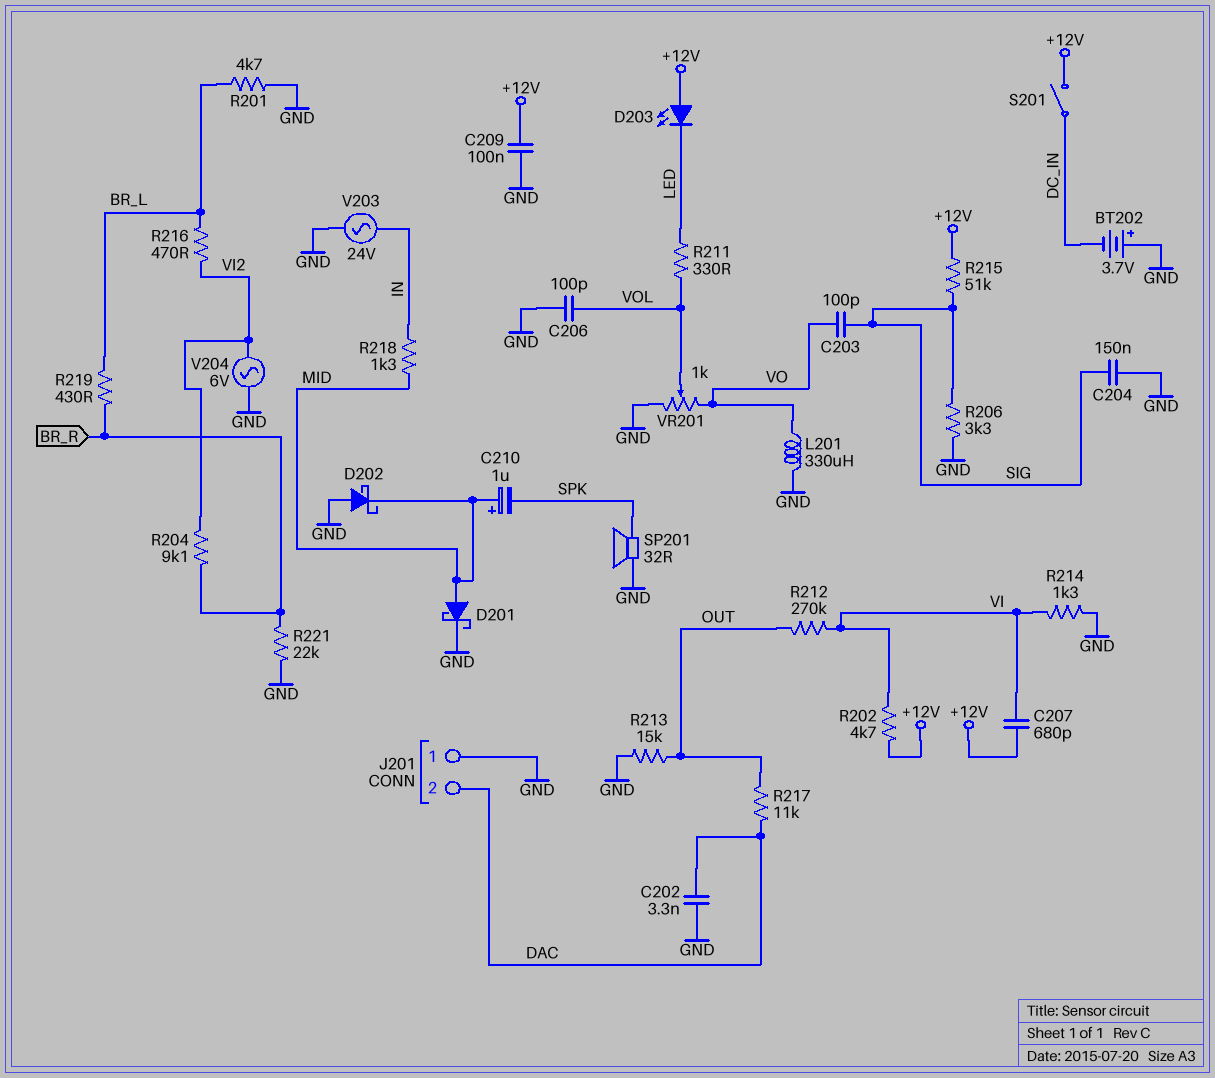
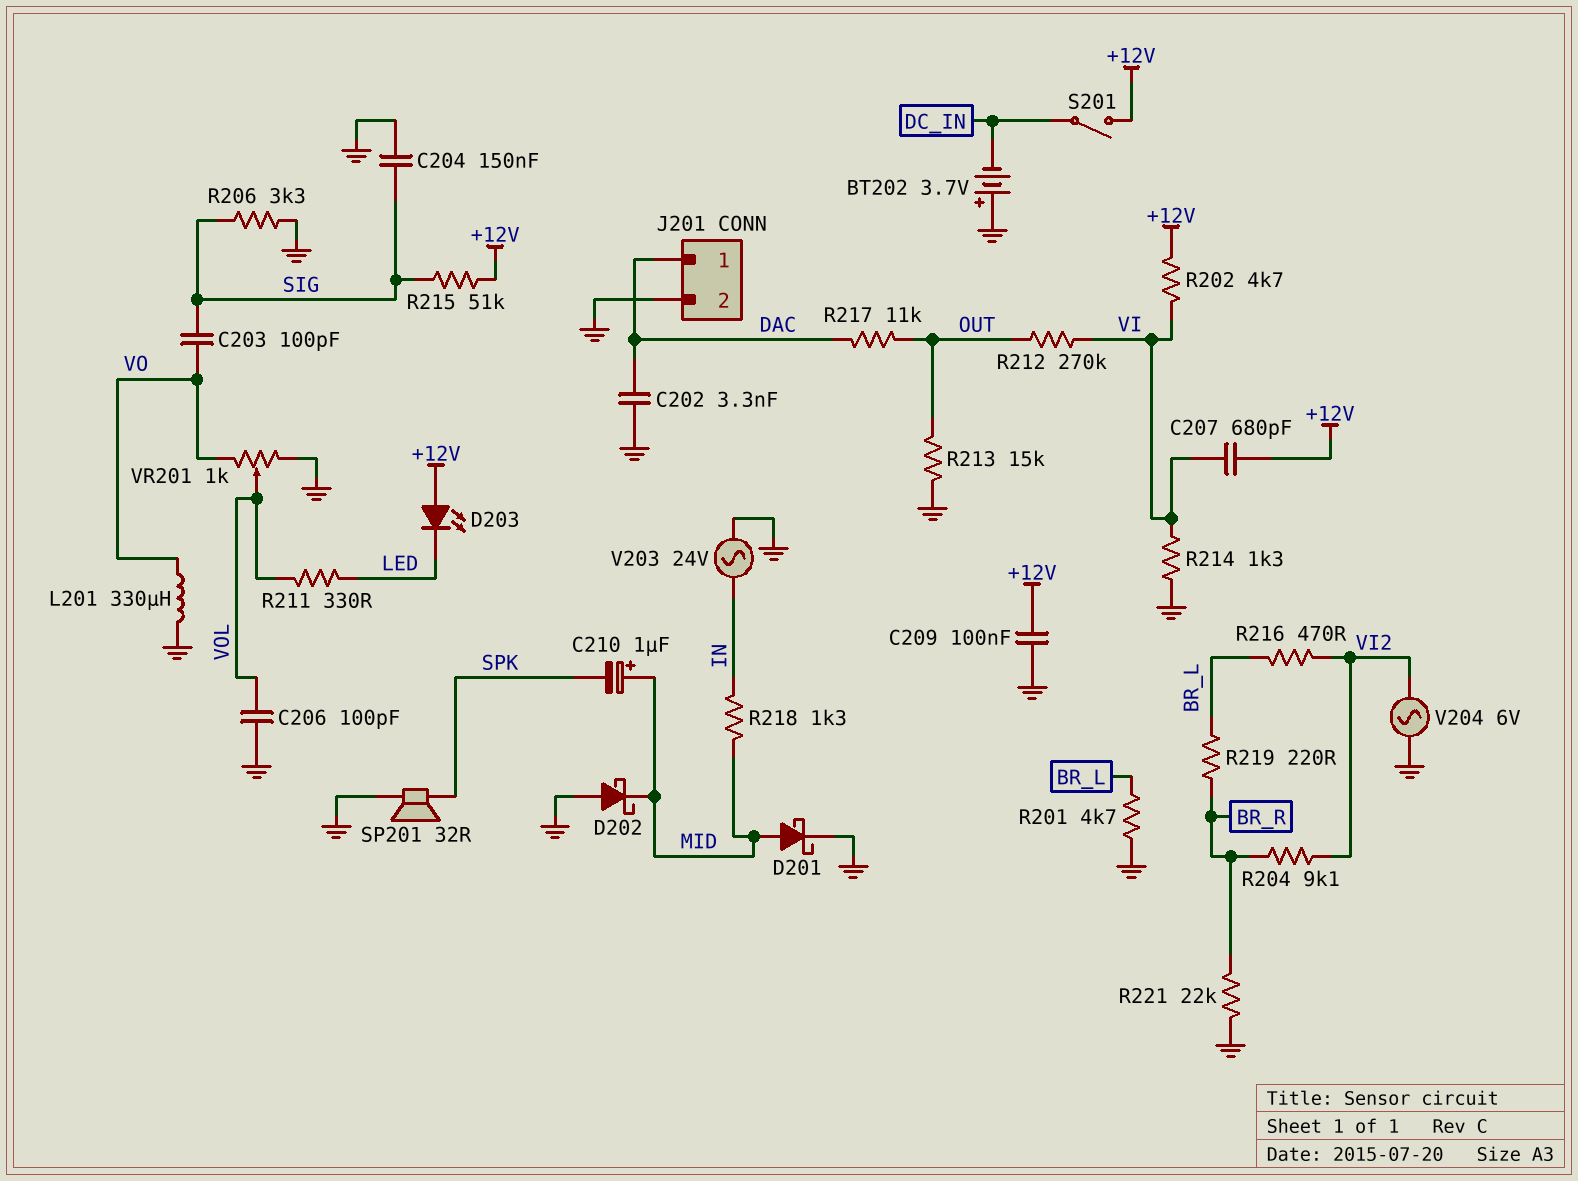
J201 pin 1: GND -> DAC
J201 pin 2: DAC -> GND
R219: 430 (BR_L, BR_R) -> 220 (BR_L, BR_R)

